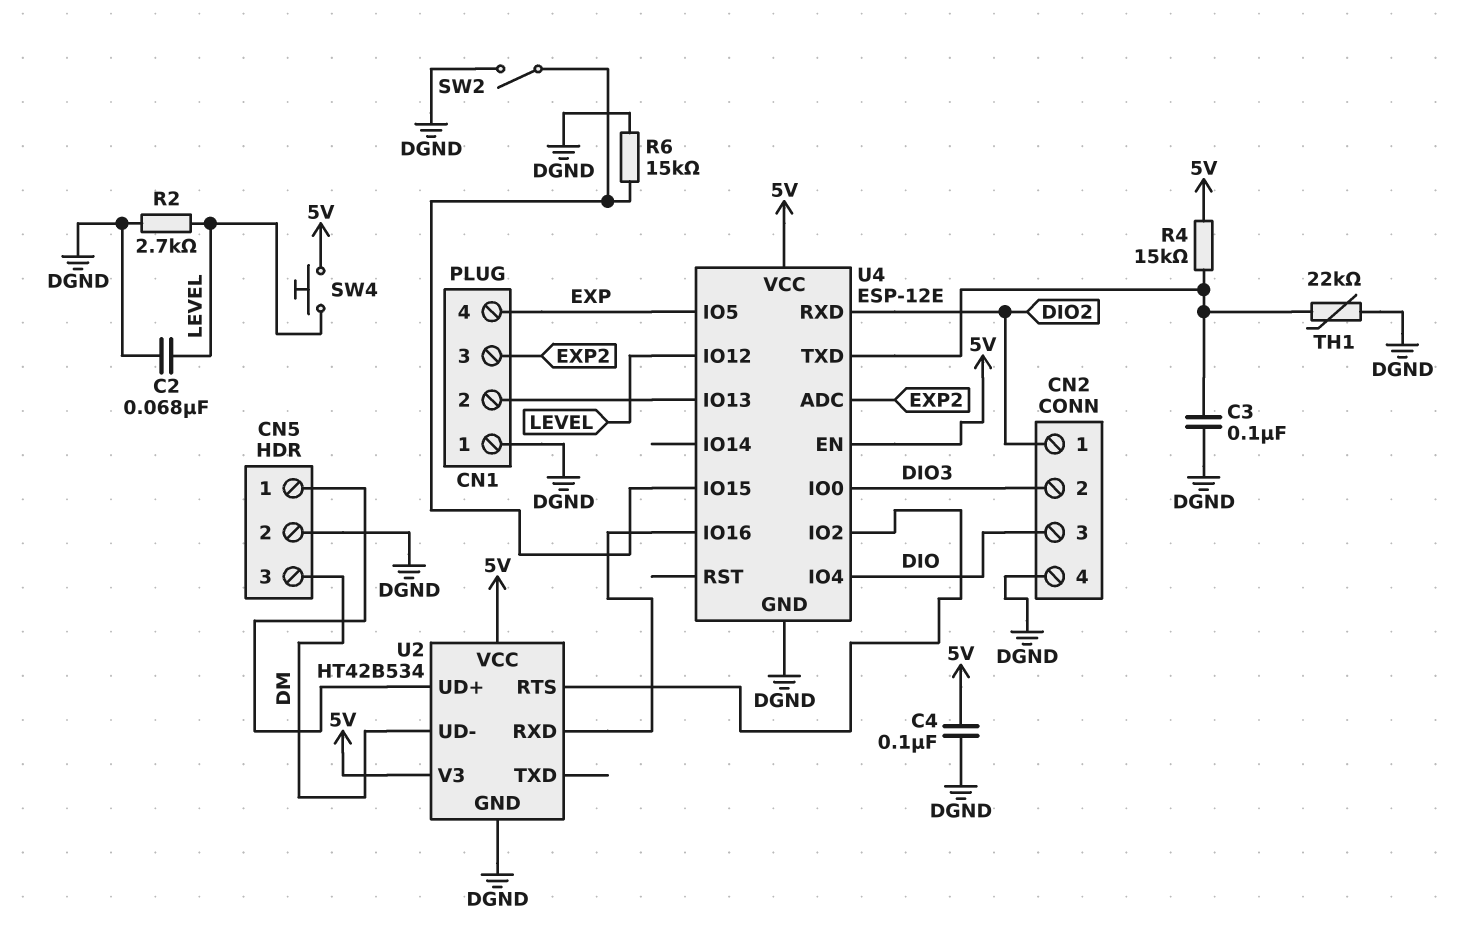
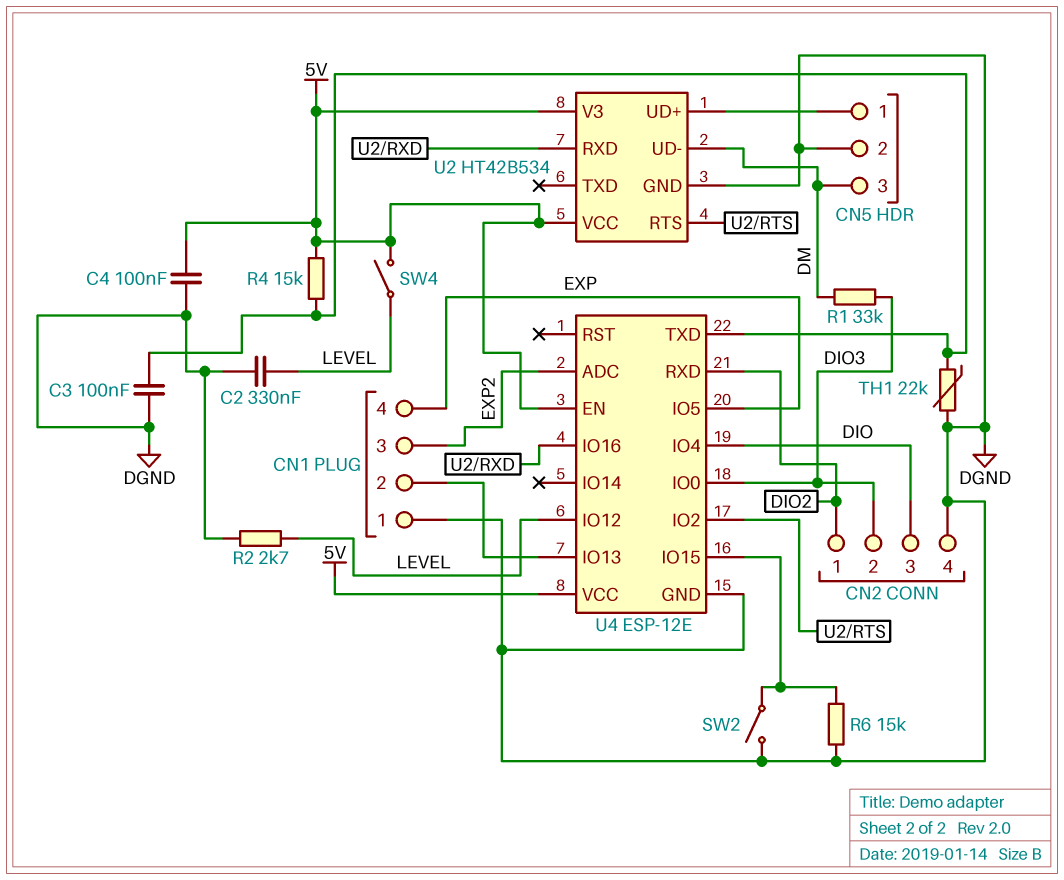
C2: 68nF (DGND, LEVEL) -> 330nF (DGND, LEVEL)
R1: none -> 33k (DIO3, DM)
SW4: button (5V, LEVEL) -> switch (5V, LEVEL)

